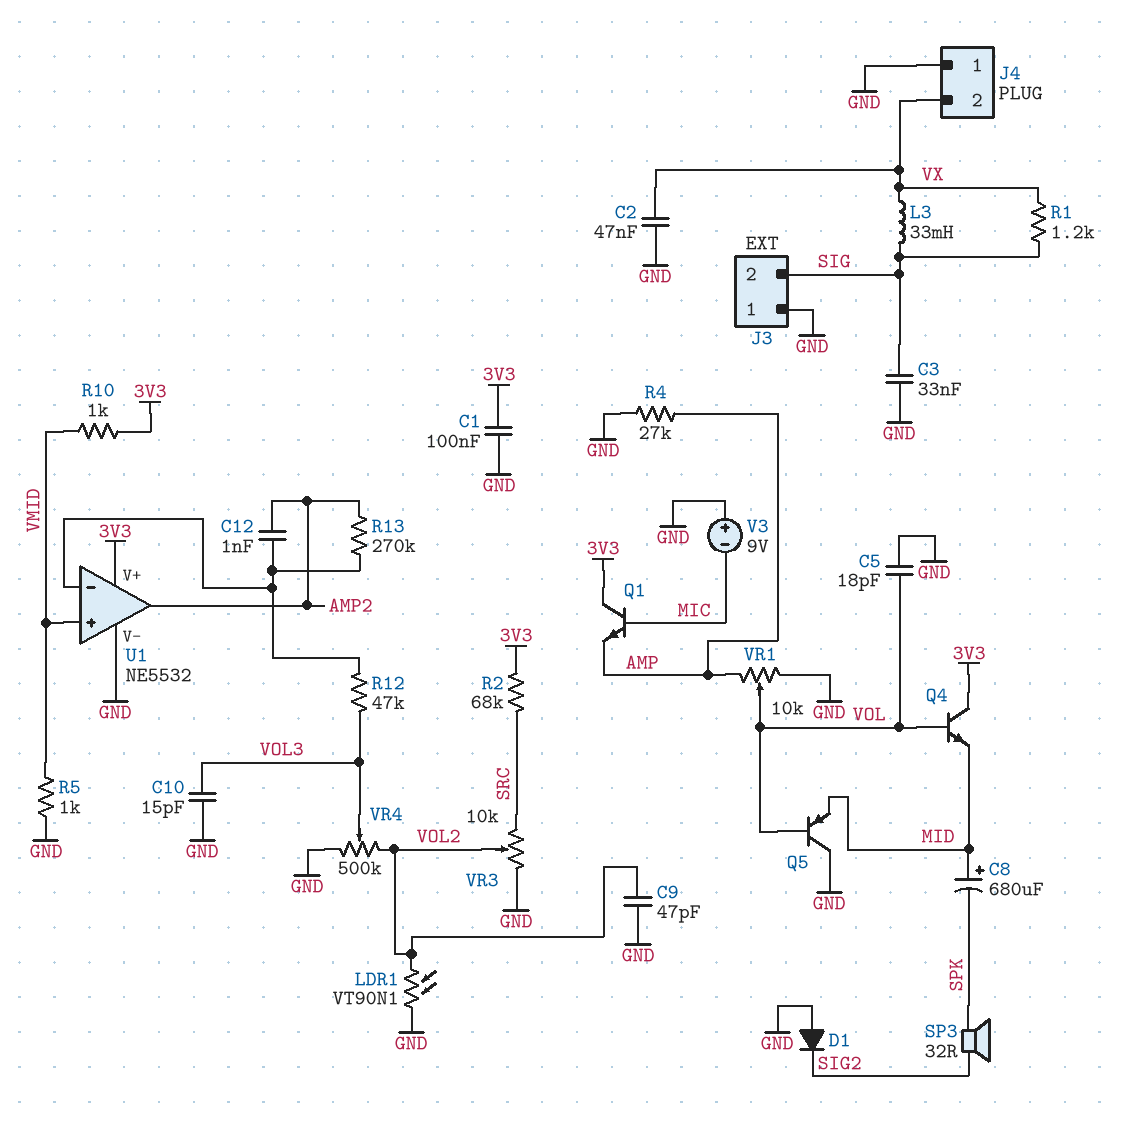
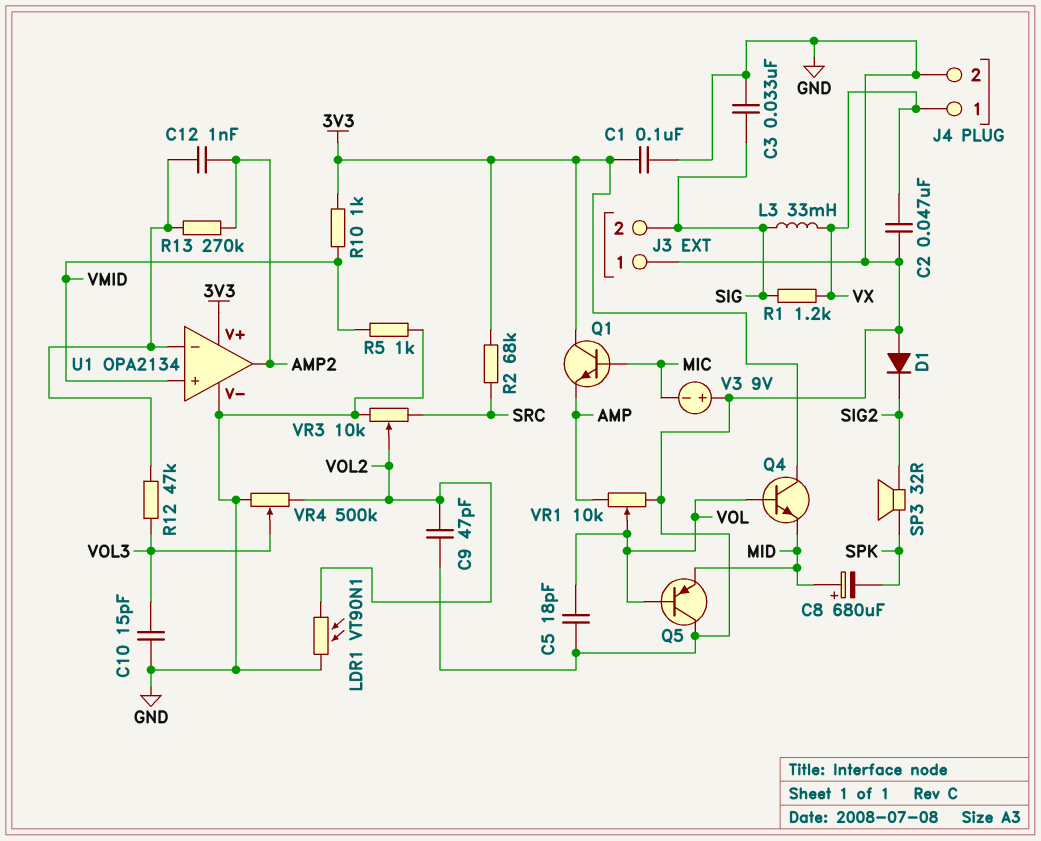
J4 pin 1: GND -> VX
J4 pin 2: VX -> GND
R4: 27k (AMP, GND) -> none
U1: NE5532 -> OPA2134

